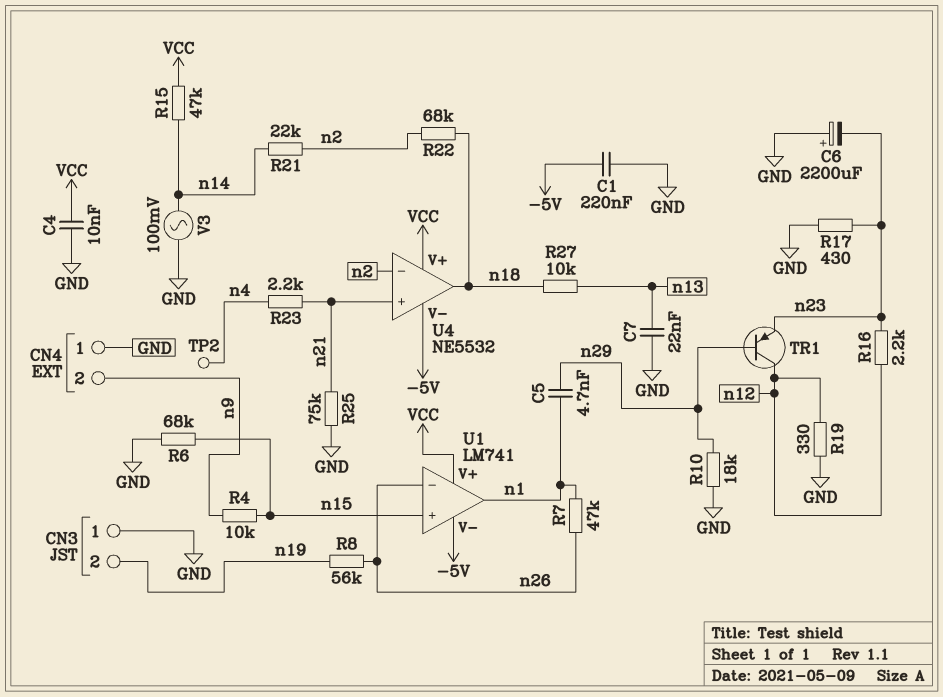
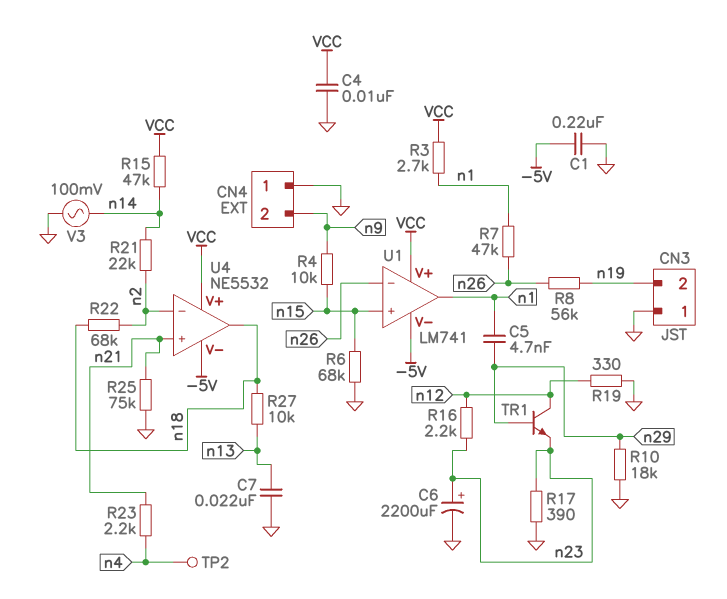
C6: 2200uF (plus GND, minus n23) -> 2200uF (plus n23, minus GND)
R3: none -> 2.7k (VCC, n1)
R17: 430 (GND, n23) -> 390 (GND, n23)
TR1: PNP (B n29, C n12, E n23) -> NPN (B n29, C n12, E n23)

